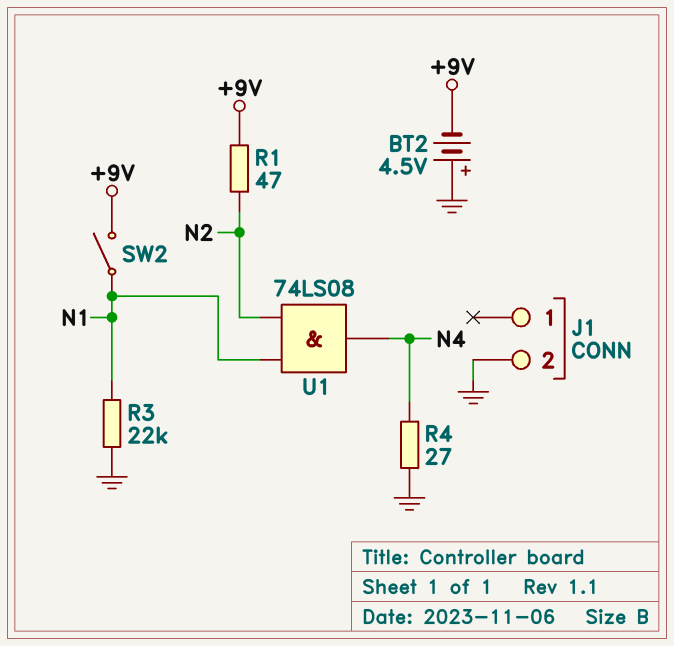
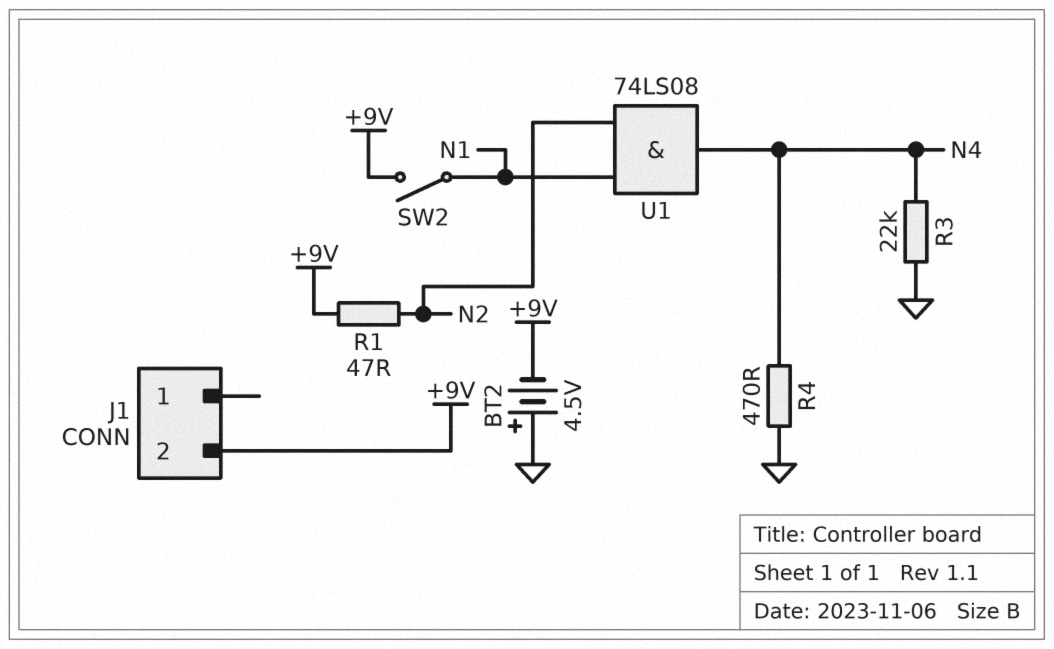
J1 pin 2: GND -> +9V
R3: 22k (GND, N1) -> 22k (GND, N4)
R4: 27 (GND, N4) -> 470 (GND, N4)

